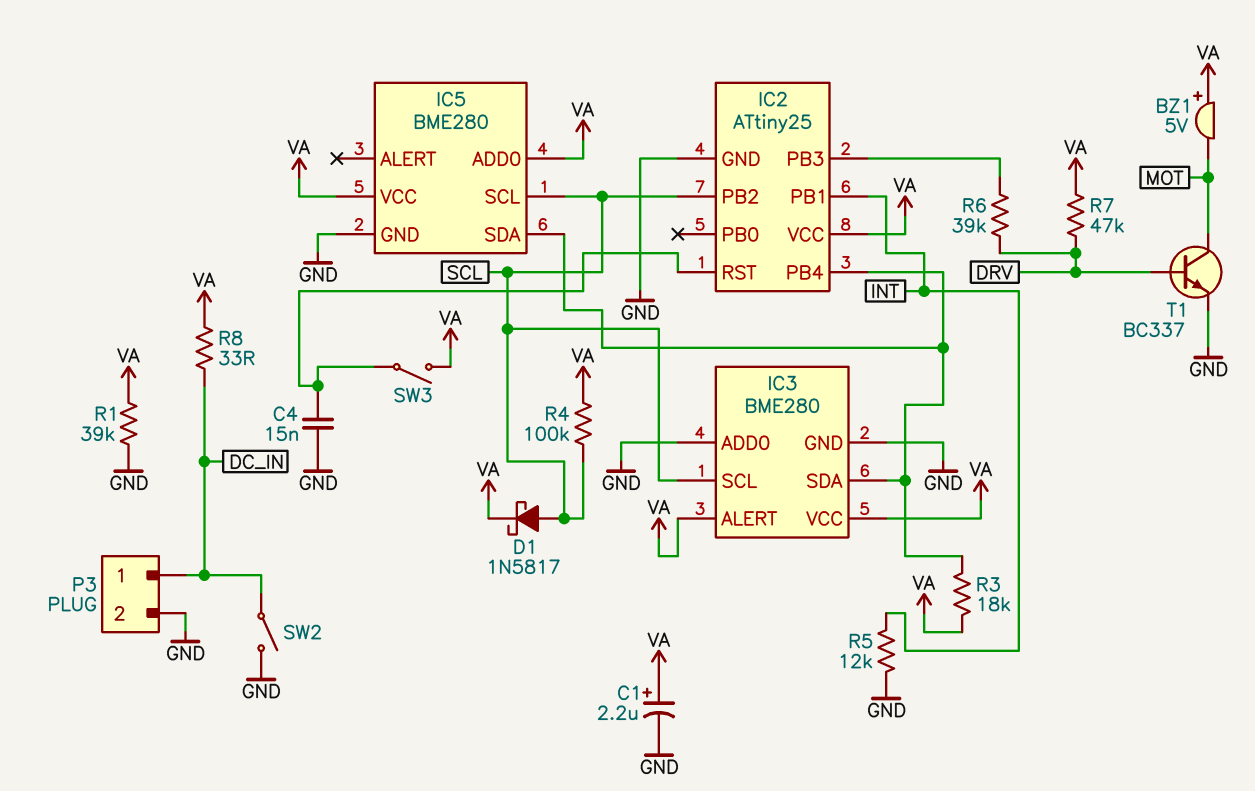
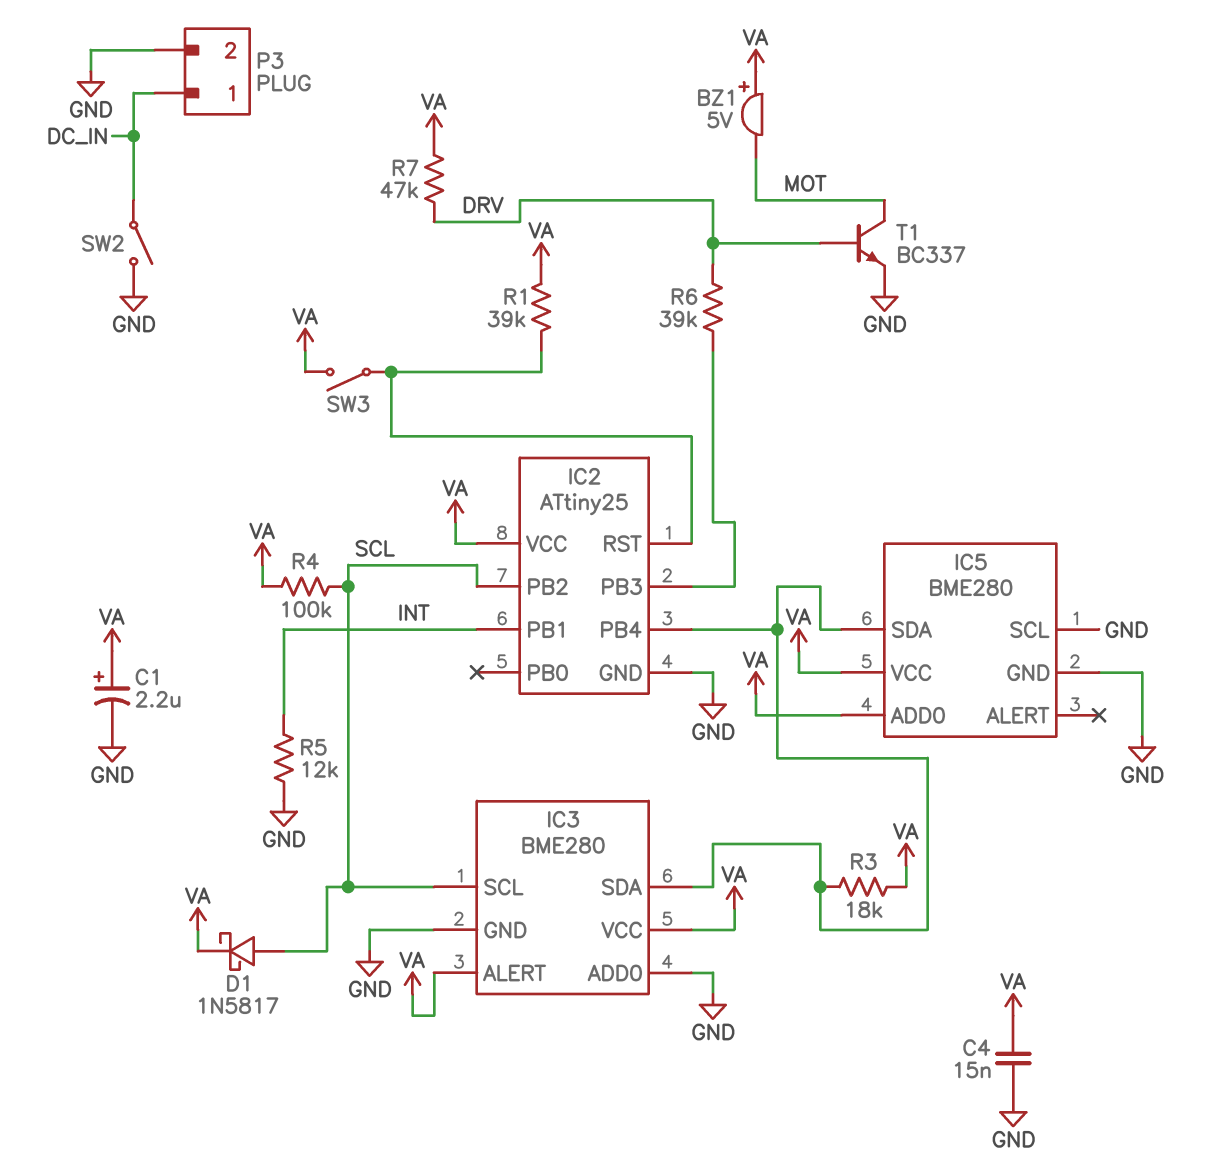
C4: 15nF (GND, IC2/RST) -> 15nF (GND, VA)
IC5 pin SCL: SCL -> GND
R1: 39k (GND, VA) -> 39k (IC2/RST, VA)
R8: 33 (DC_IN, VA) -> none

